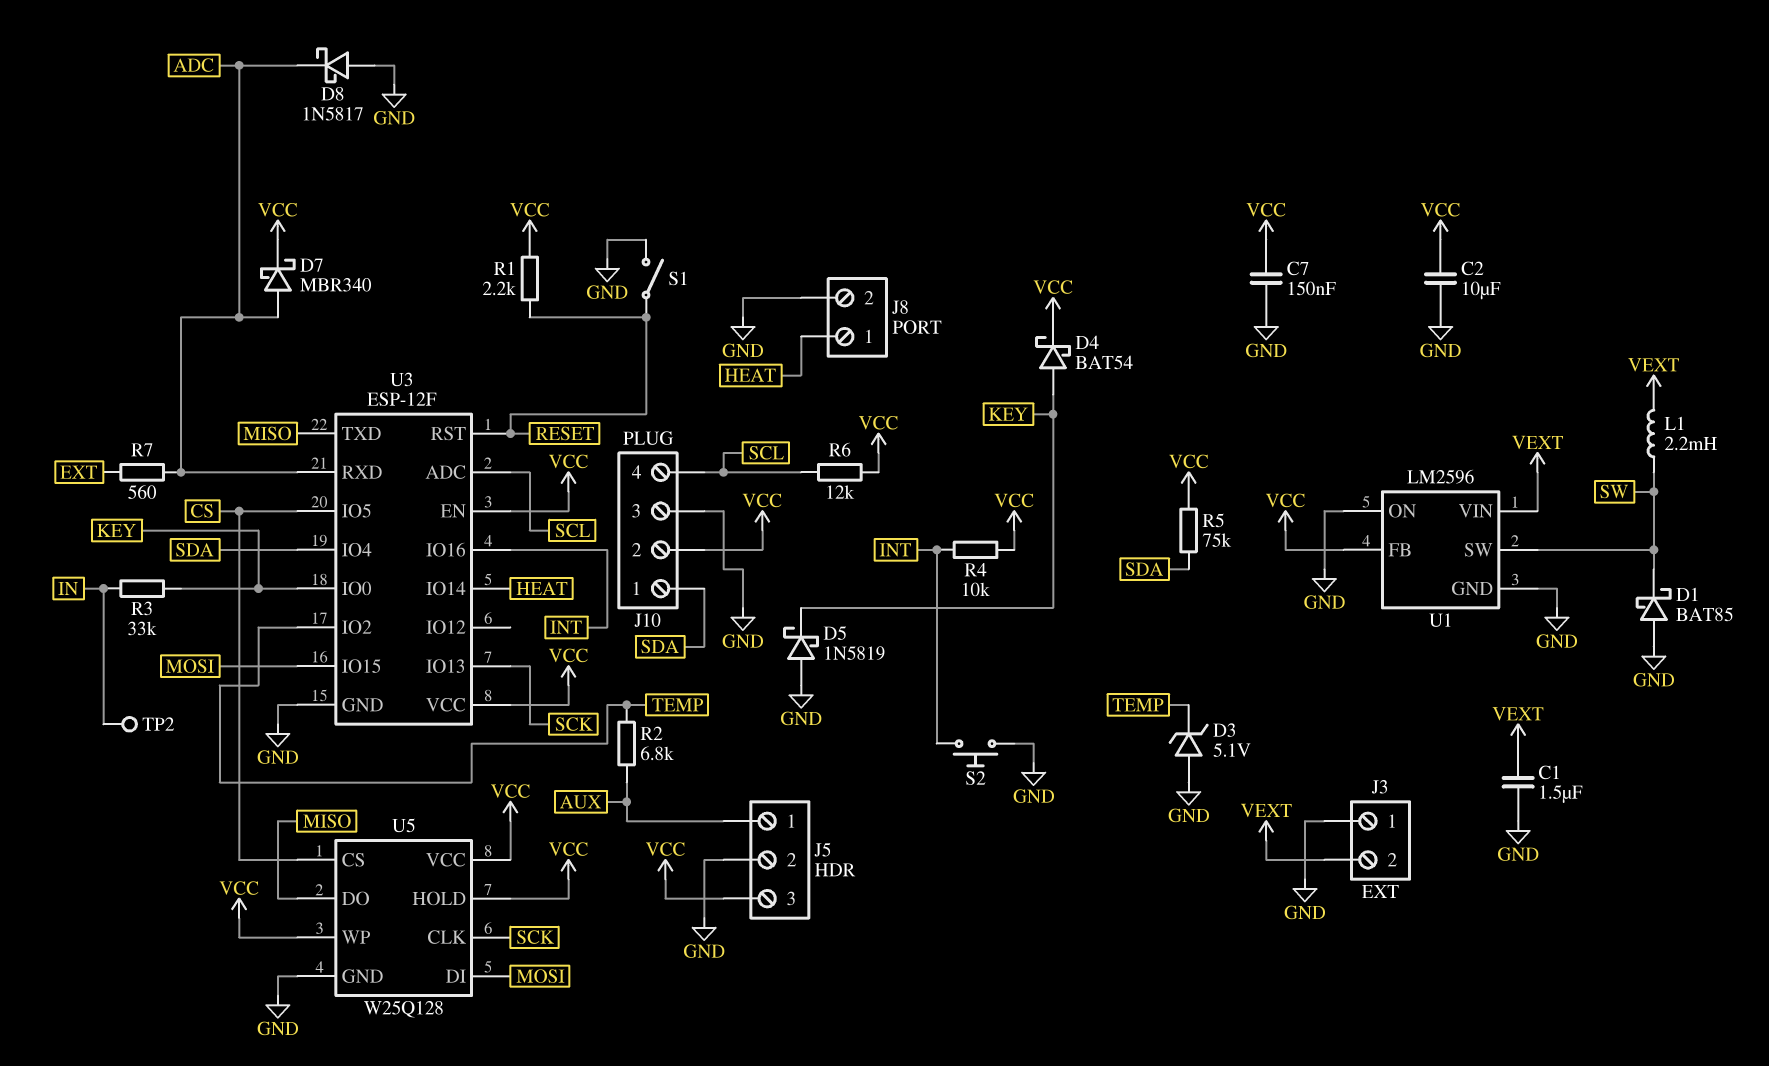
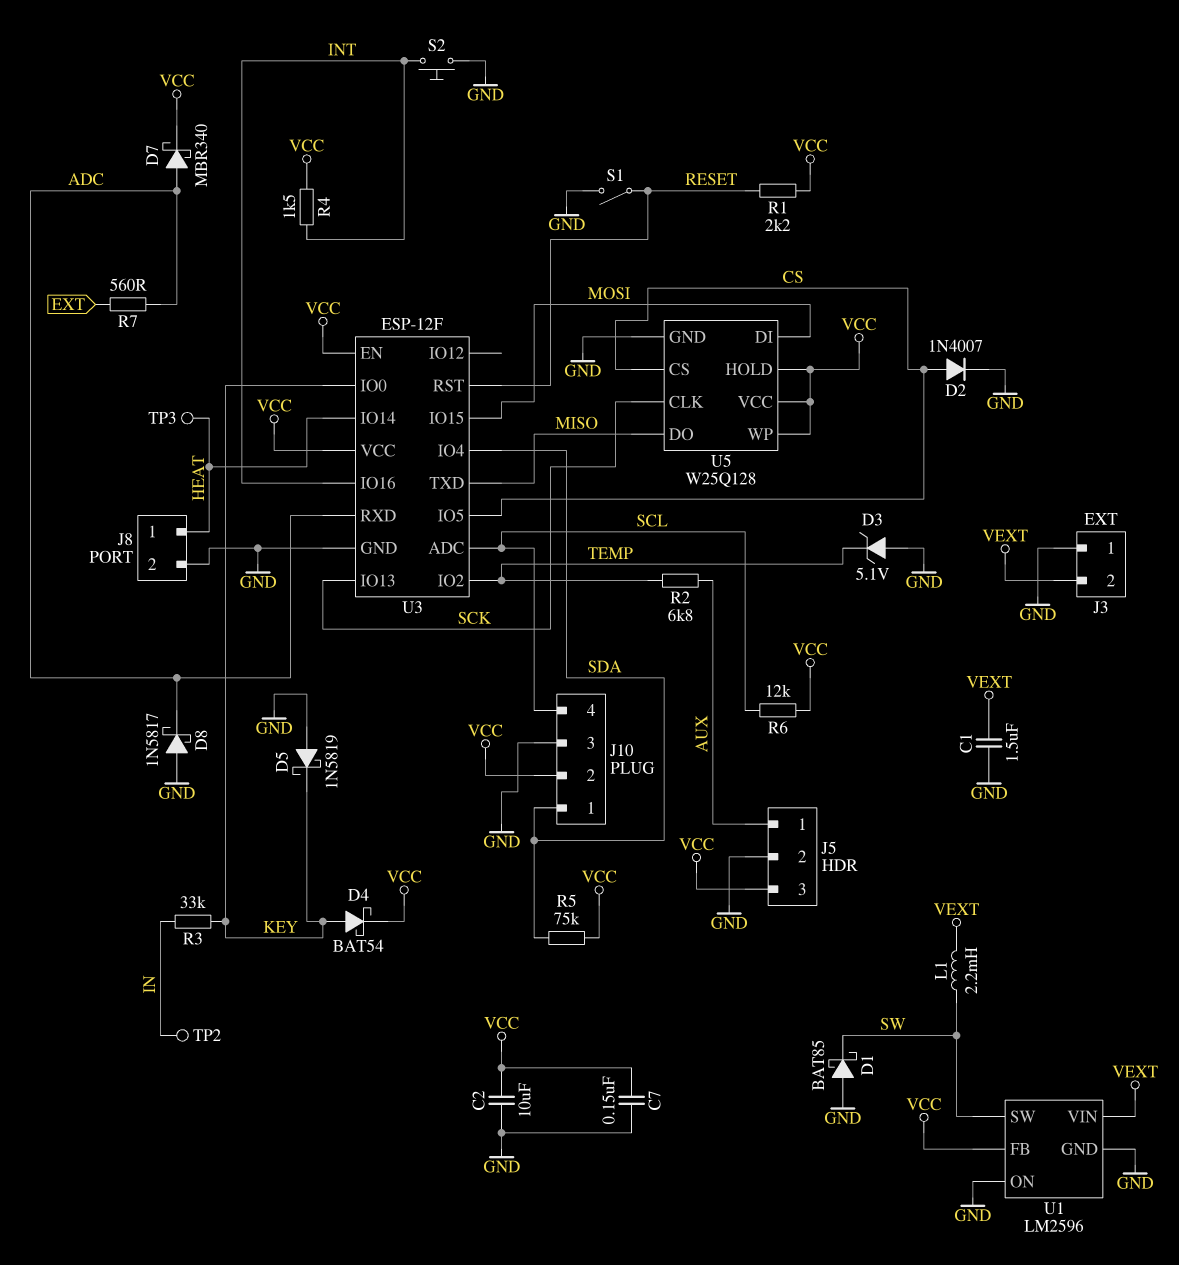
D2: none -> diode 1N4007 (A CS, K GND)
R4: 10k (INT, VCC) -> 1.5k (INT, VCC)
TP3: none -> test point (HEAT)

